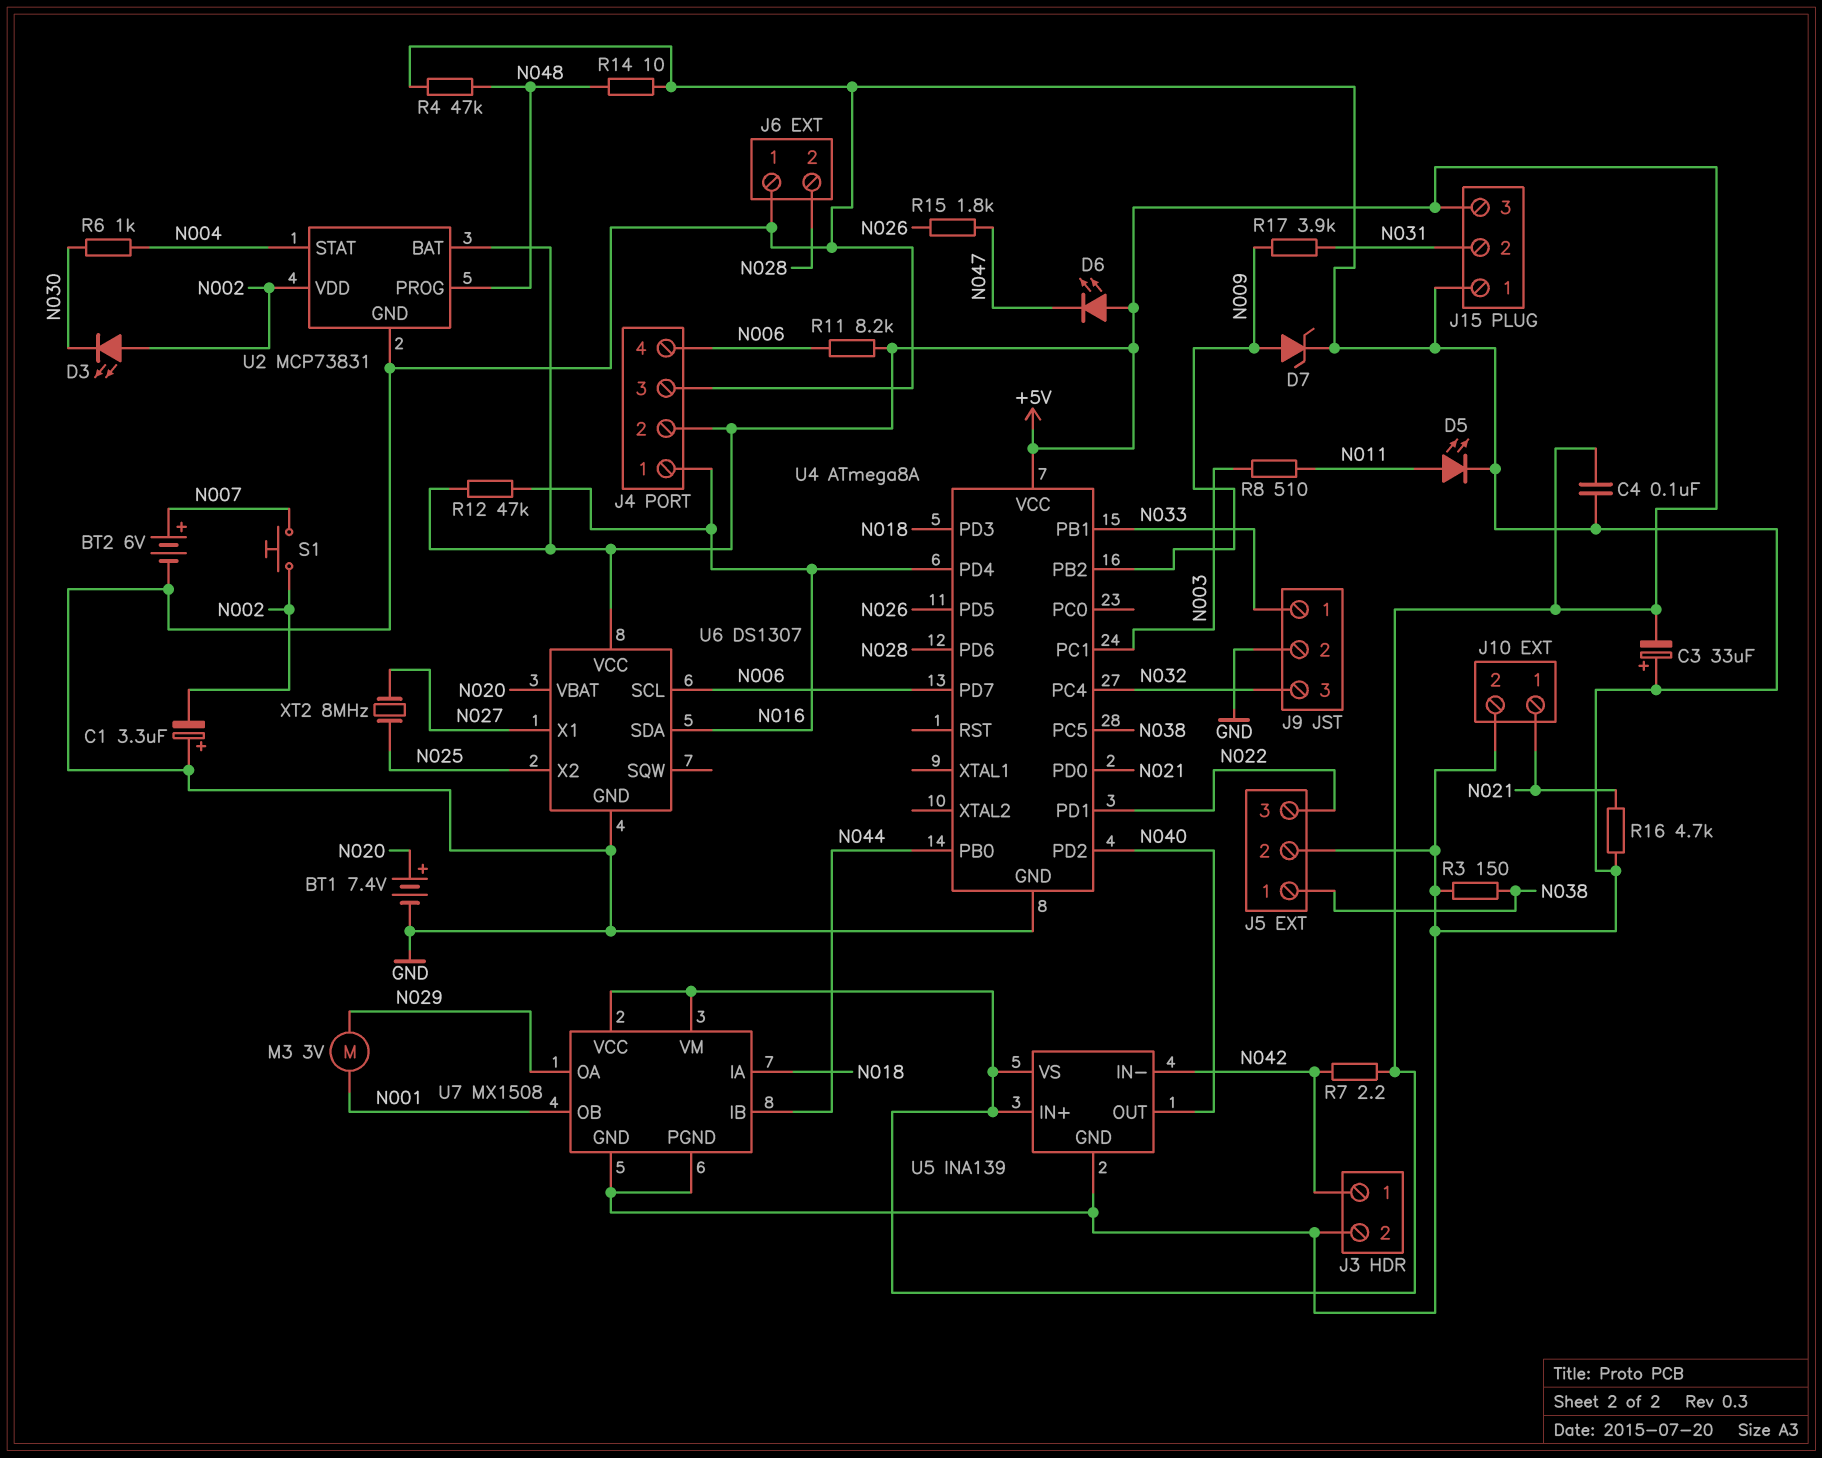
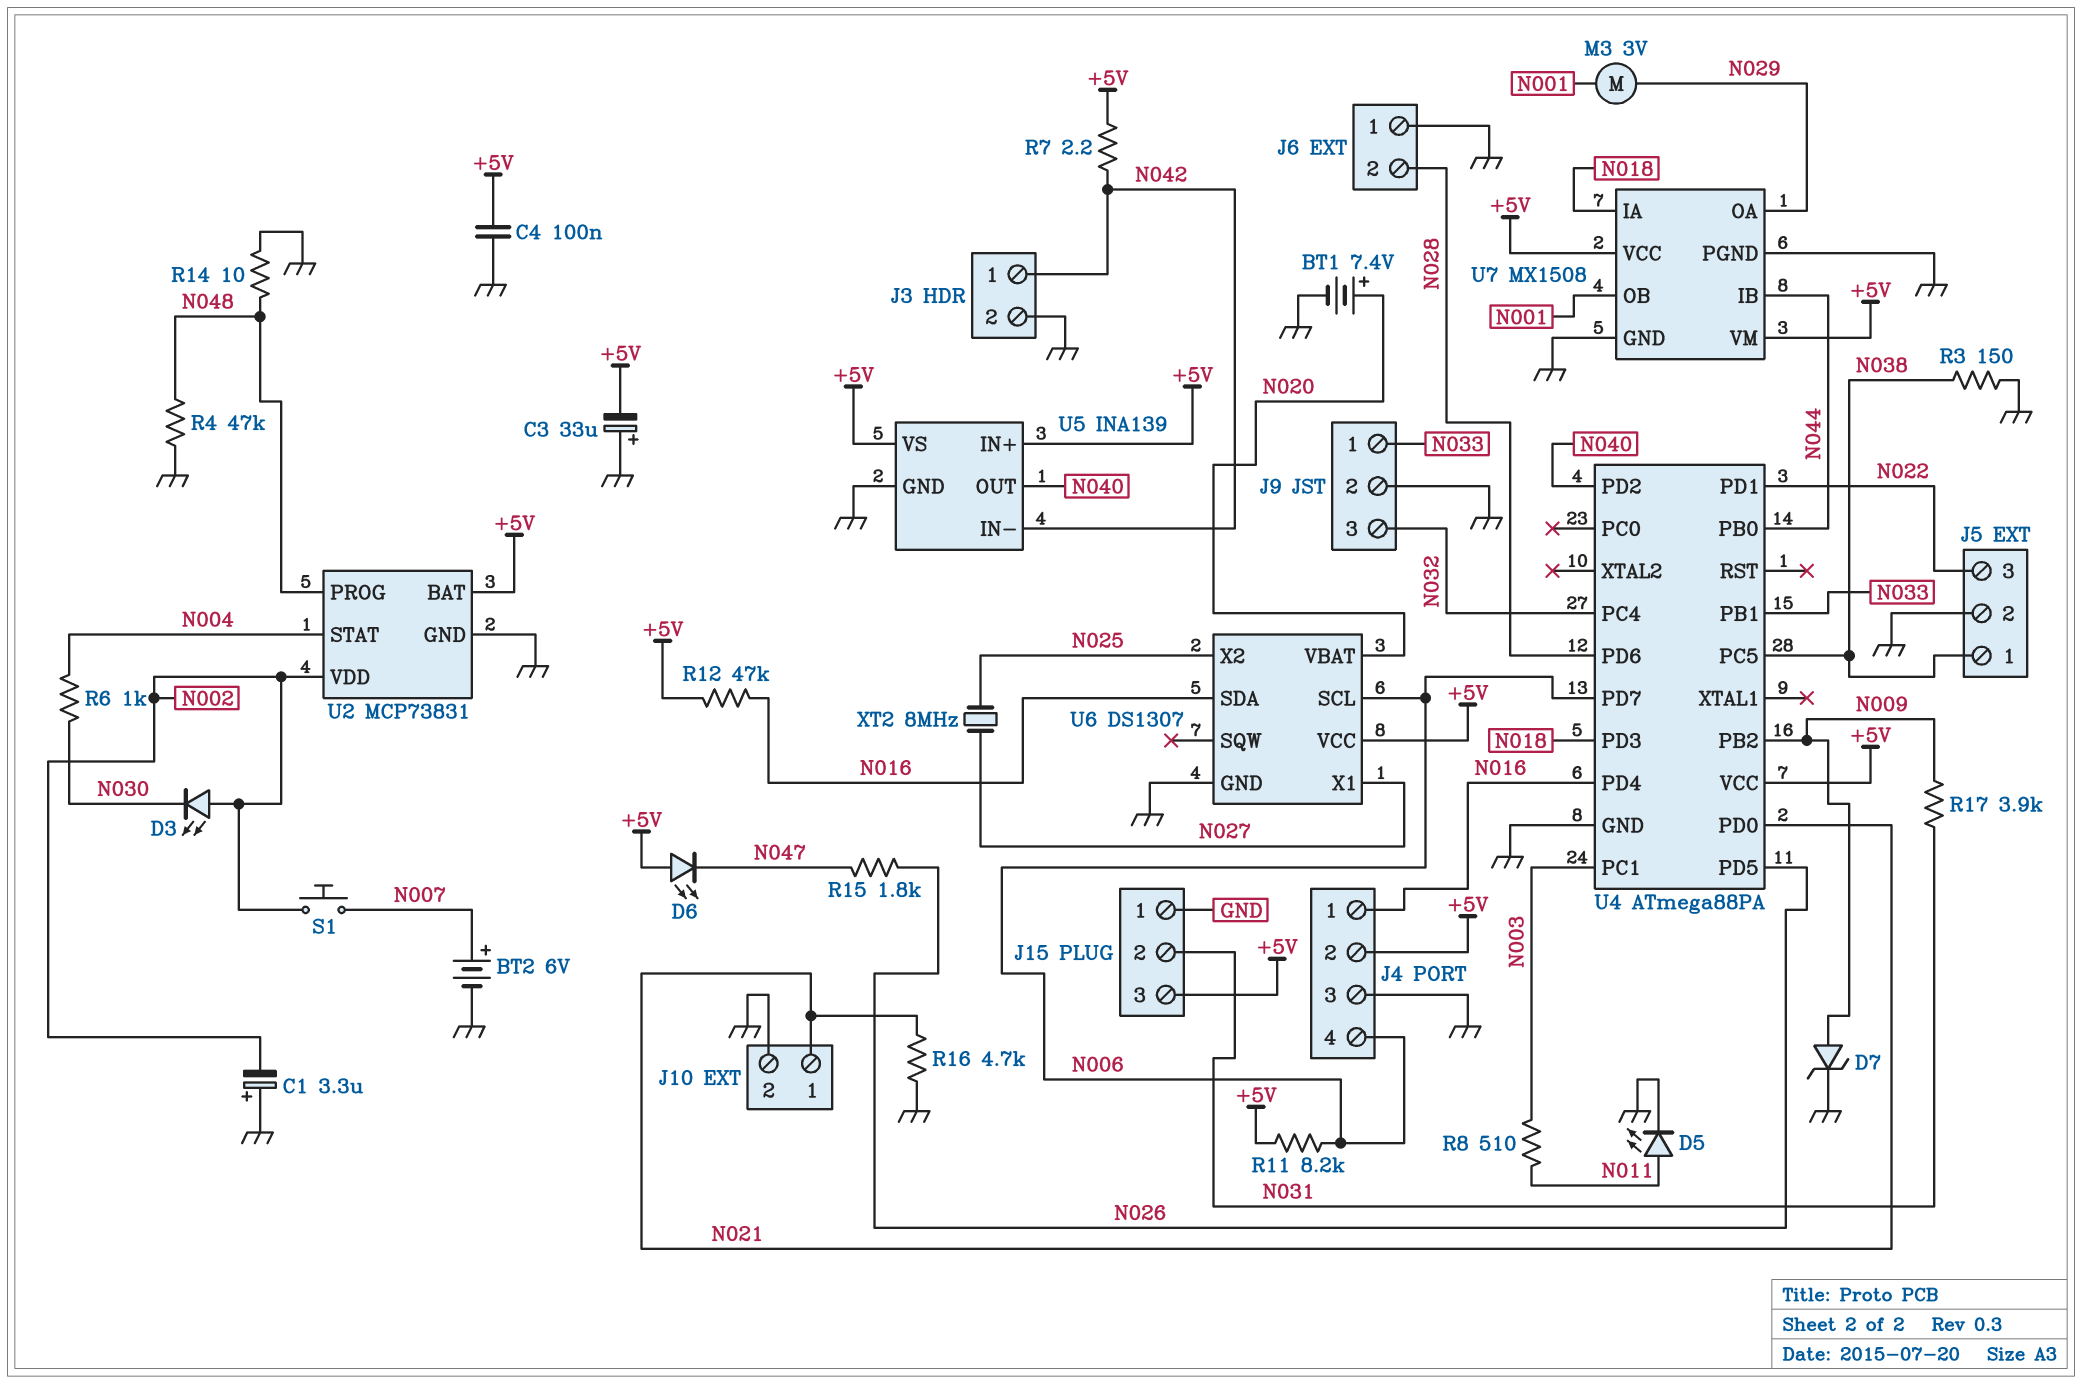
U4: ATmega8A -> ATmega88PA

